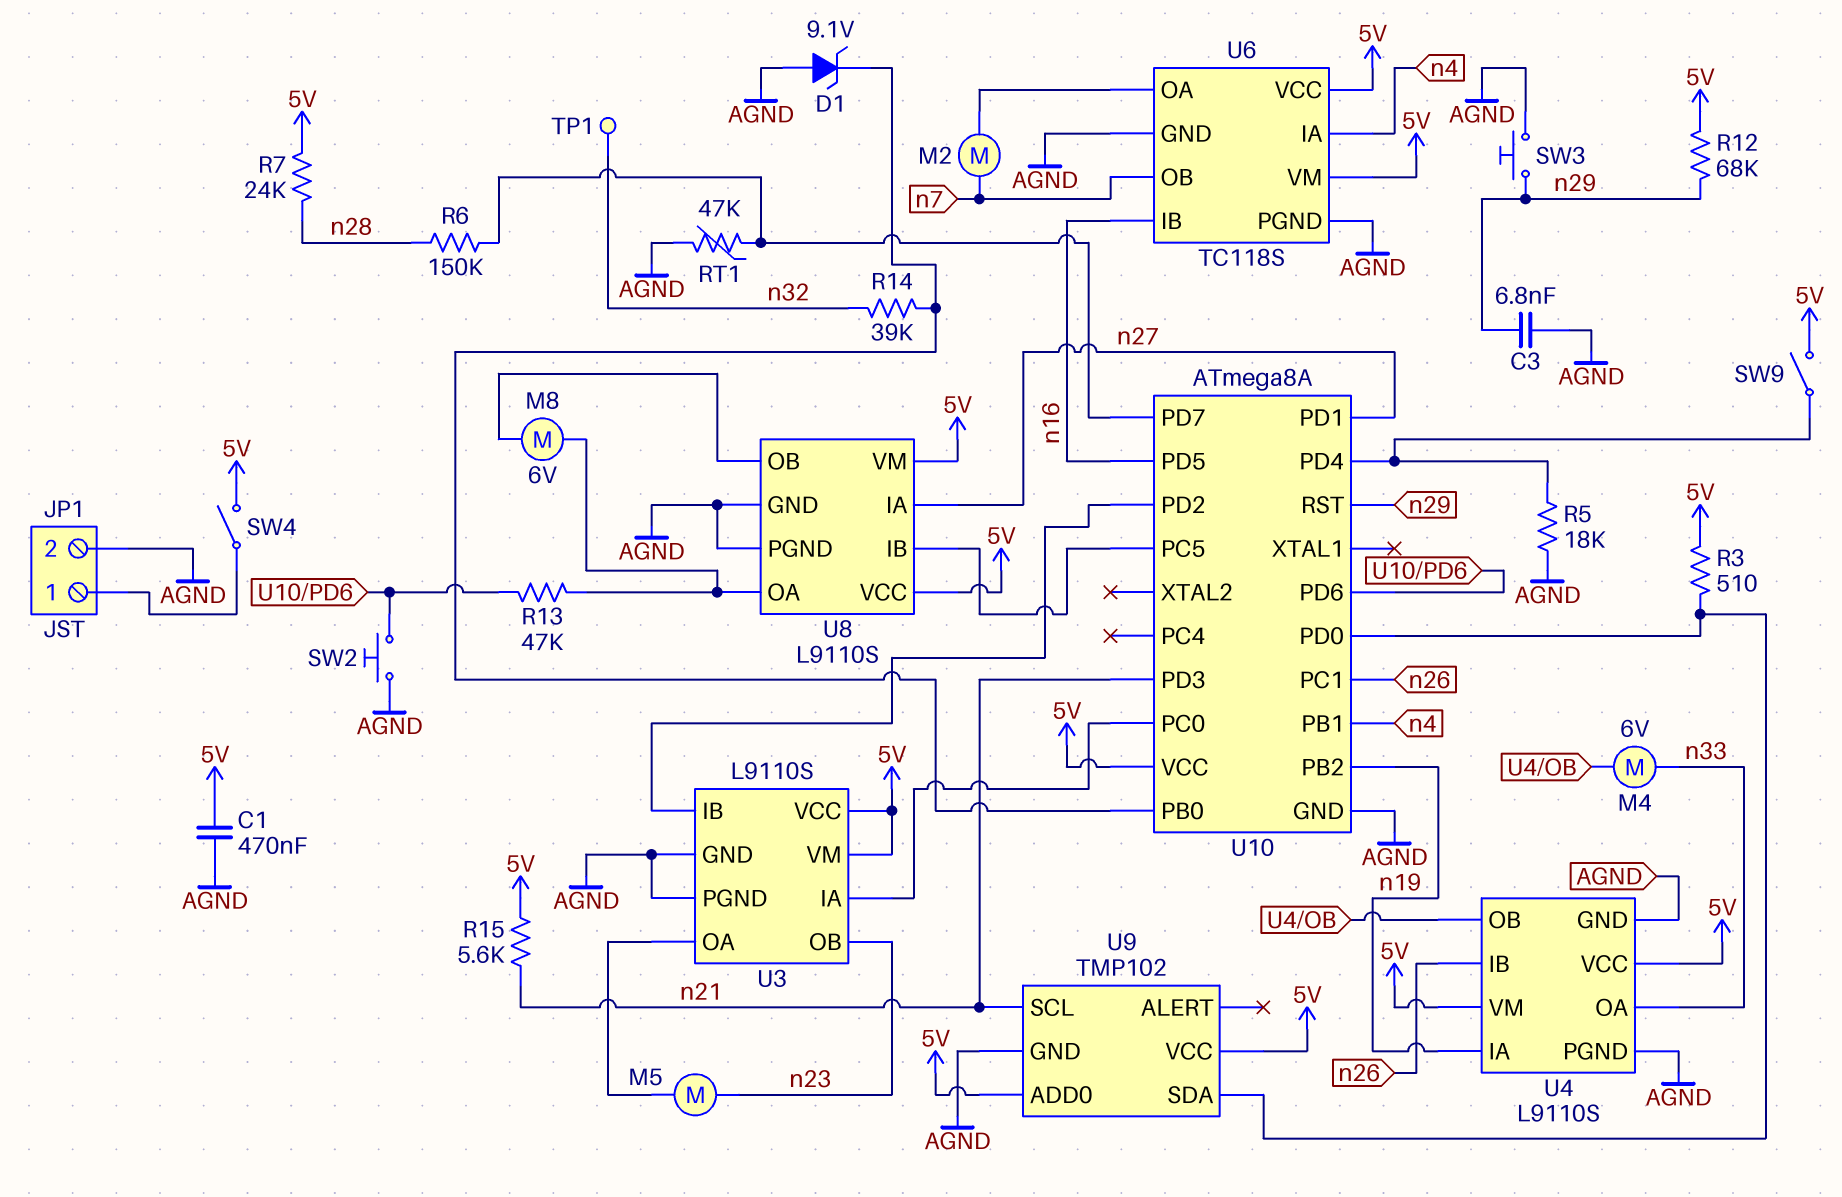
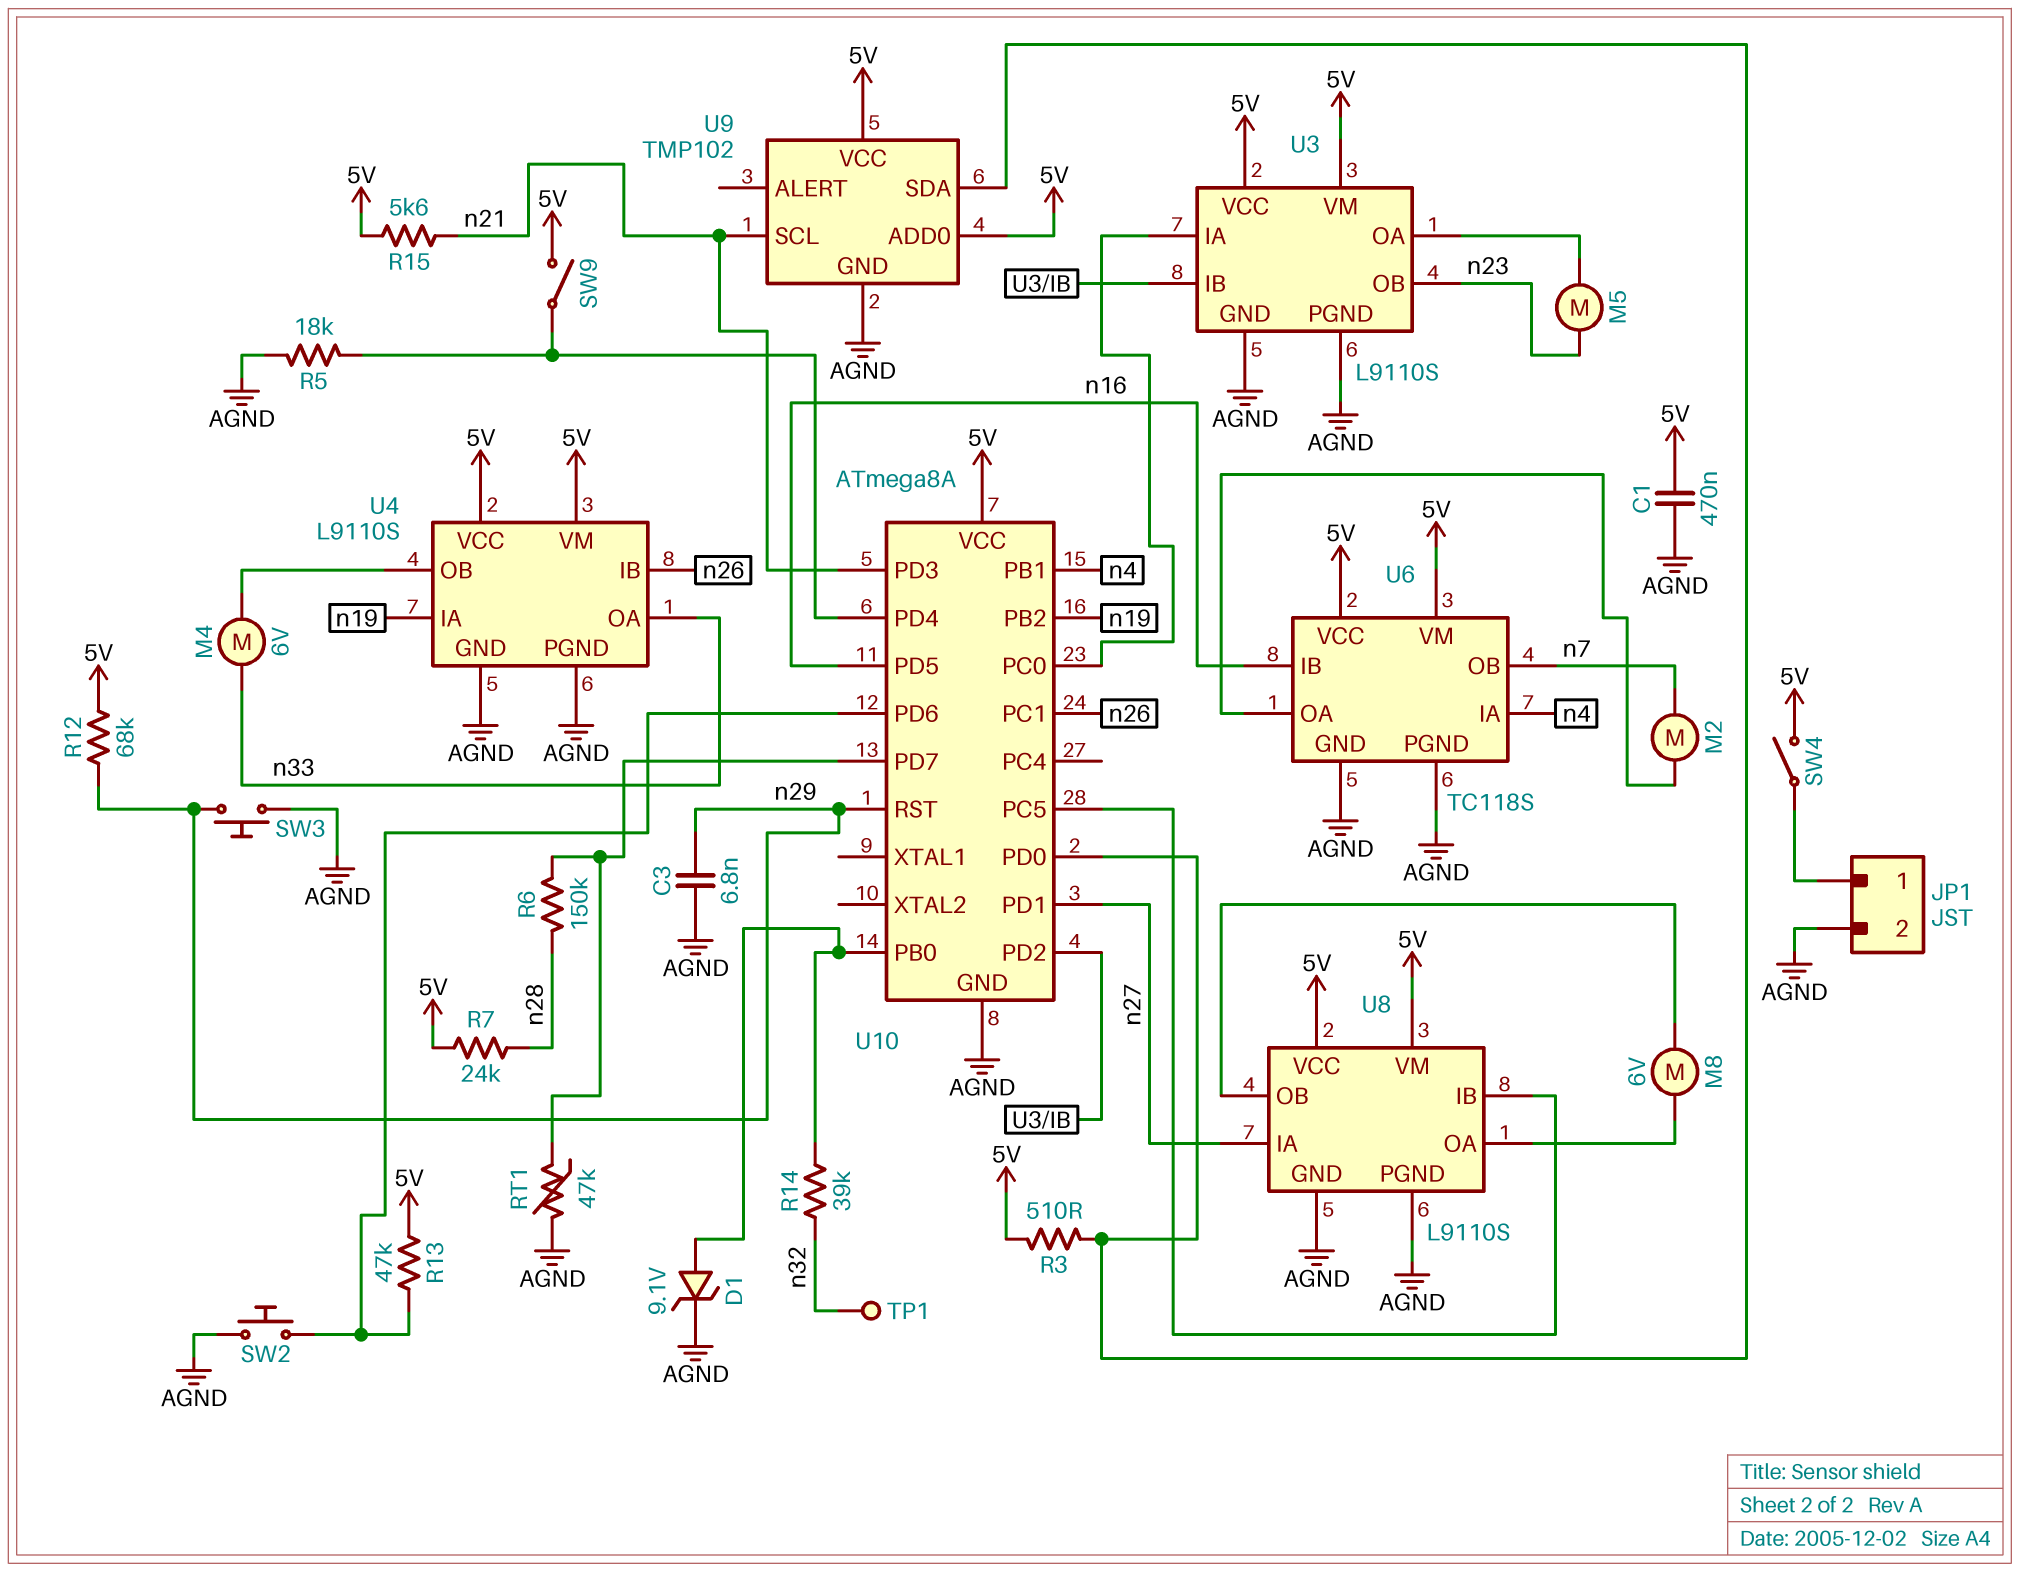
D1: zener 9.1V (A AGND, K U10/PB0) -> zener 9.1V (A U10/PB0, K AGND)
R13: 47k (U8/OA, U10/PD6) -> 47k (5V, U10/PD6)

